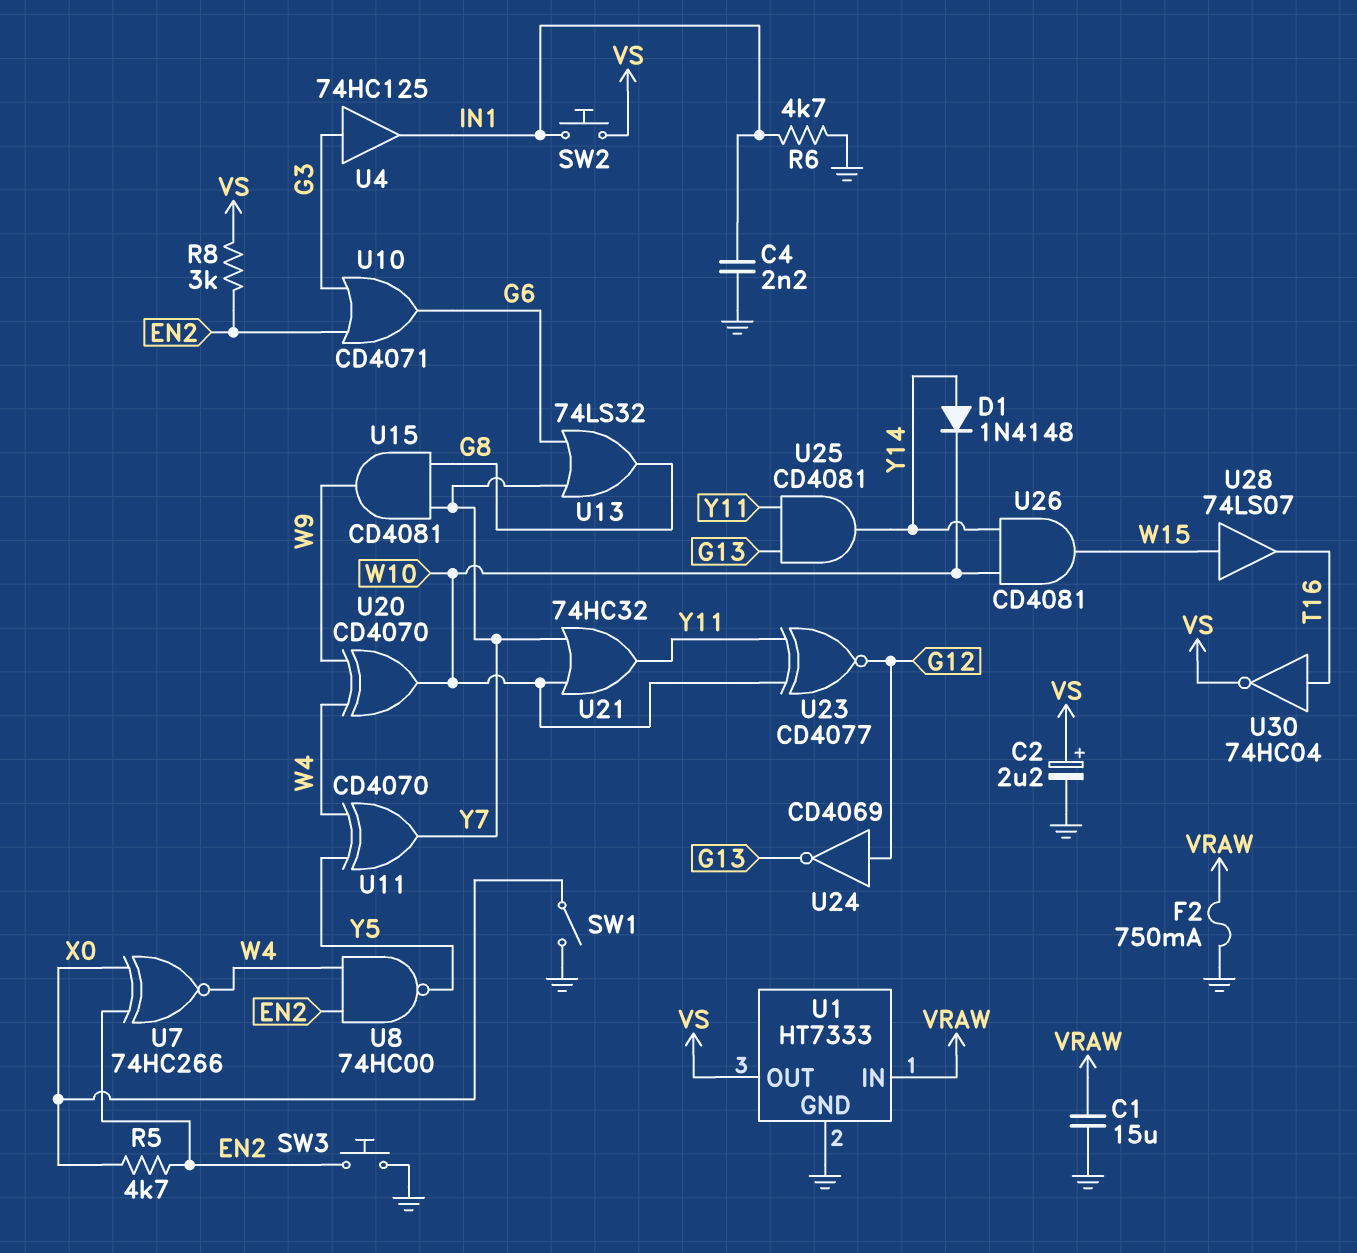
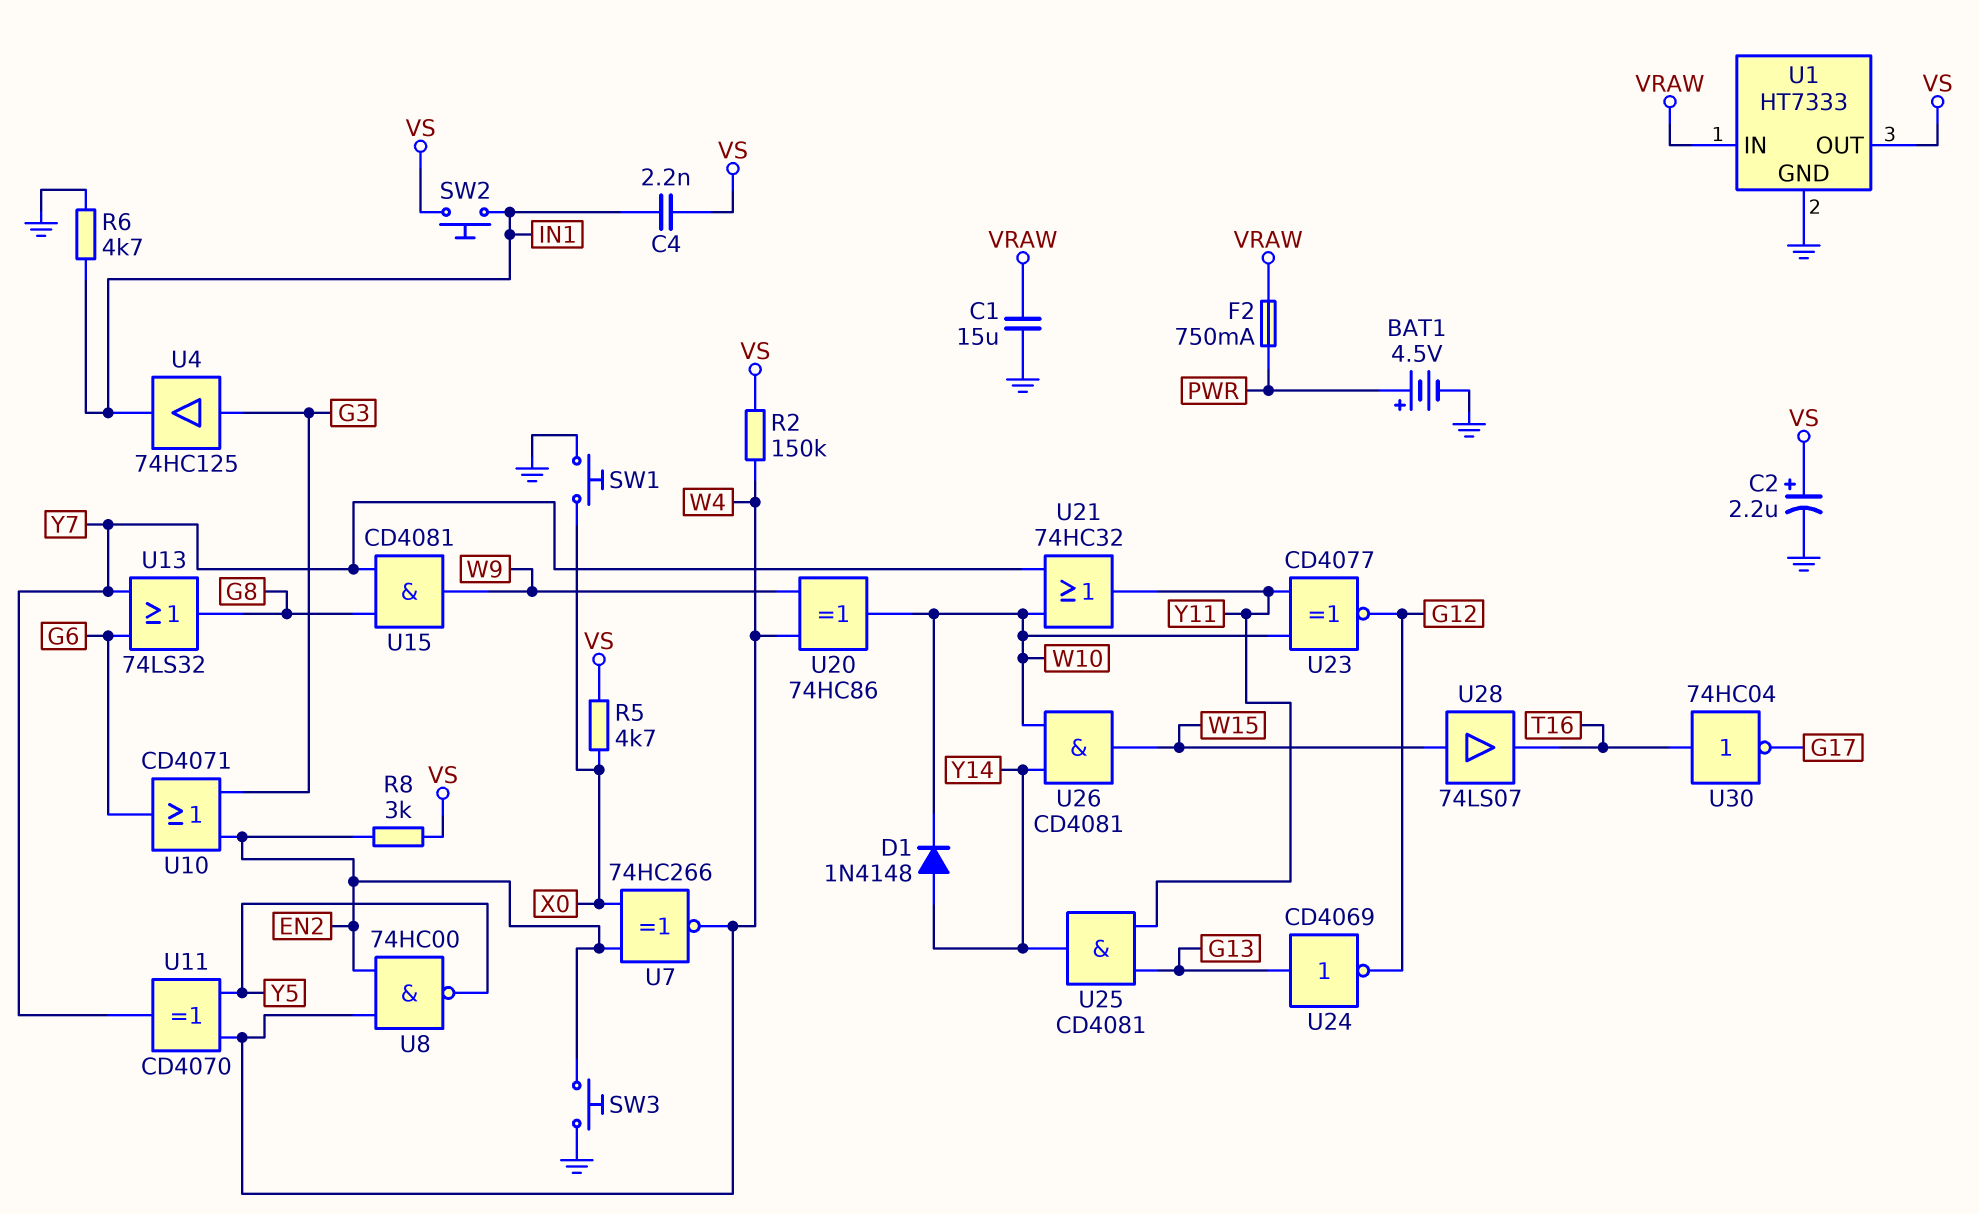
BAT1: none -> 4.5V (plus PWR, minus GND)
C4: 2.2nF (GND, IN1) -> 2.2nF (IN1, VS)
F2: 750mA (GND, VRAW) -> 750mA (PWR, VRAW)
R2: none -> 150k (VS, W4)
R5: 4.7k (EN2, X0) -> 4.7k (VS, X0)
SW1: switch (GND, X0) -> button (GND, X0)
U20: XOR CD4070 (in W4, in W9, out W10) -> XOR 74HC86 (in W4, in W9, out W10)
U24: NOT CD4069 (in G12, out G13) -> NOT CD4069 (in G13, out G12)
U30: NOT 74HC04 (in T16, out VS) -> NOT 74HC04 (in T16, out G17)

